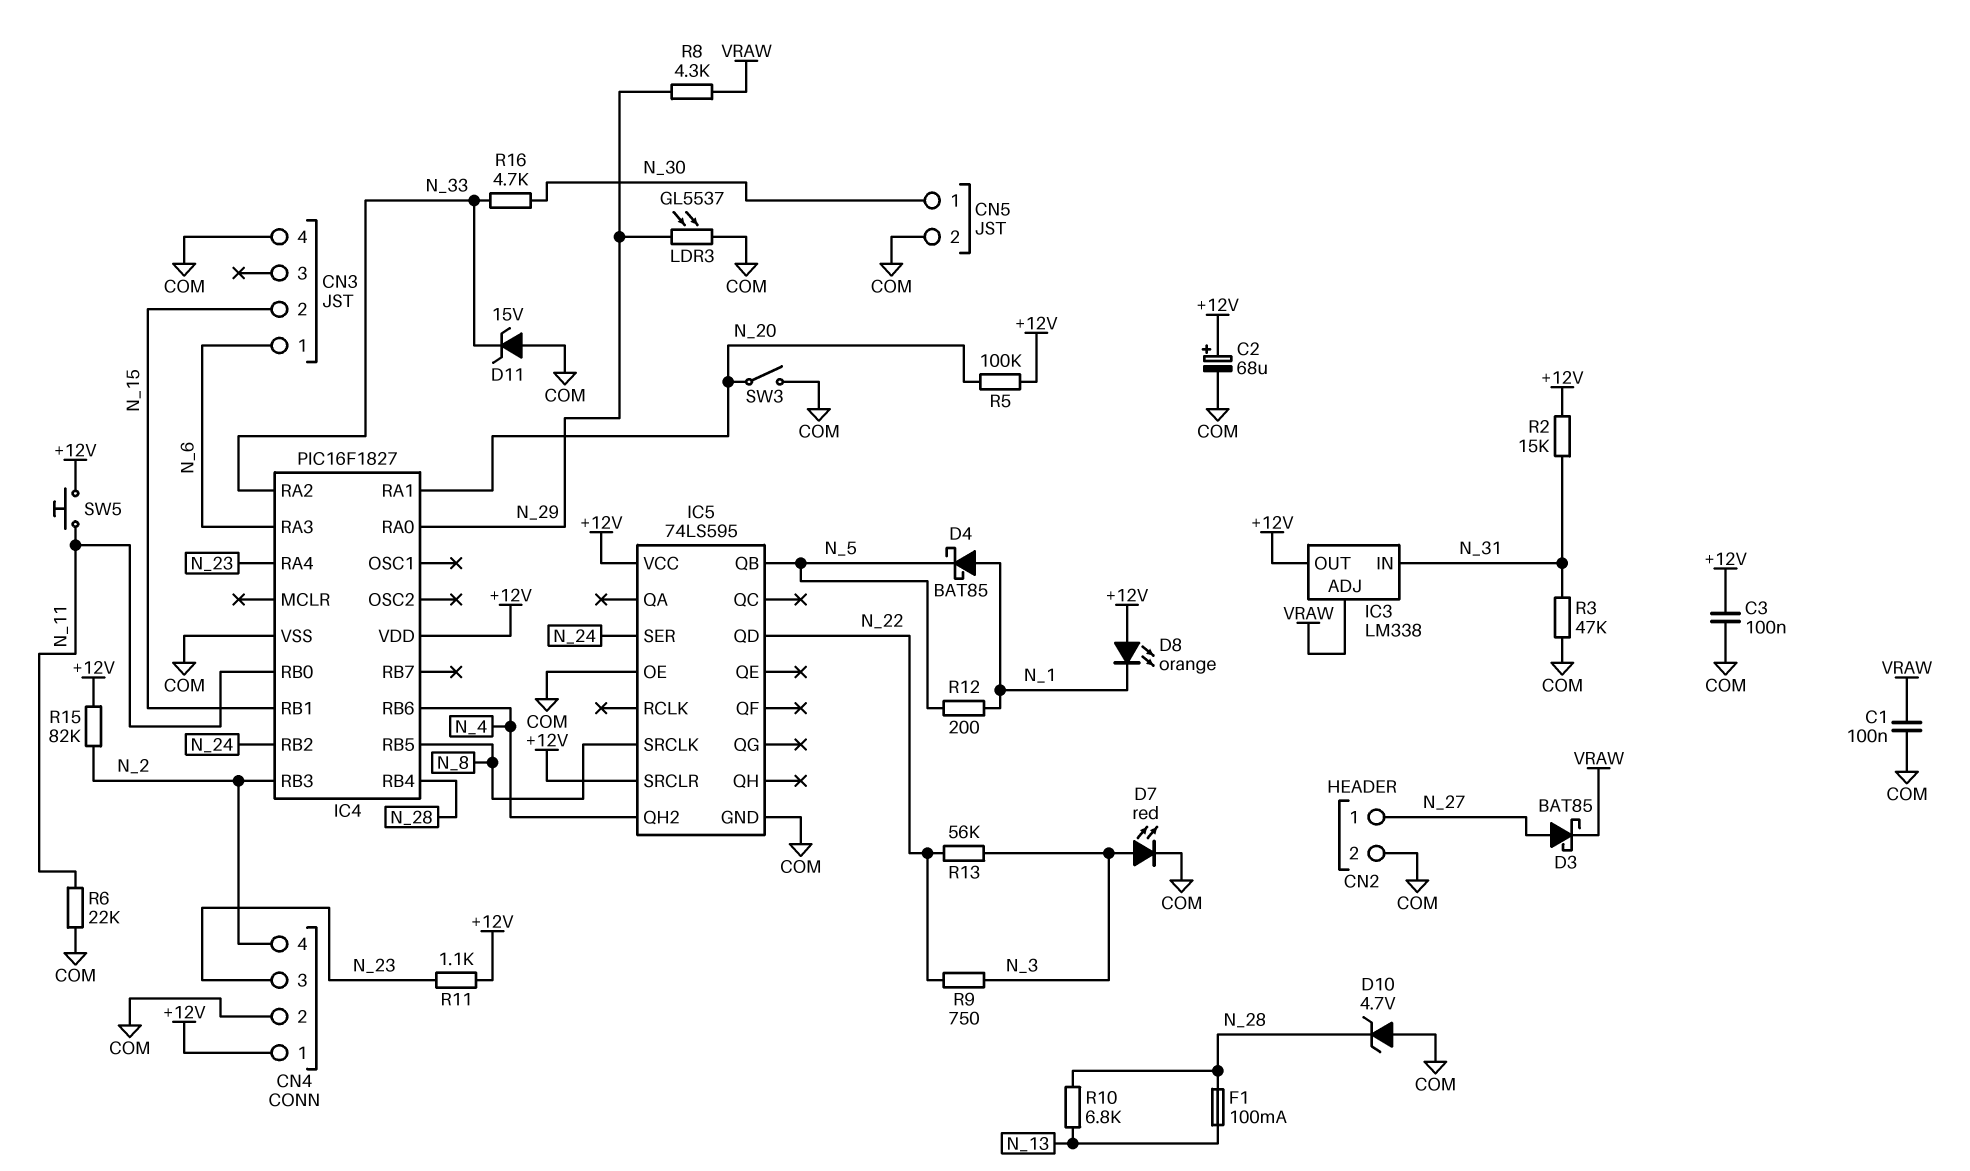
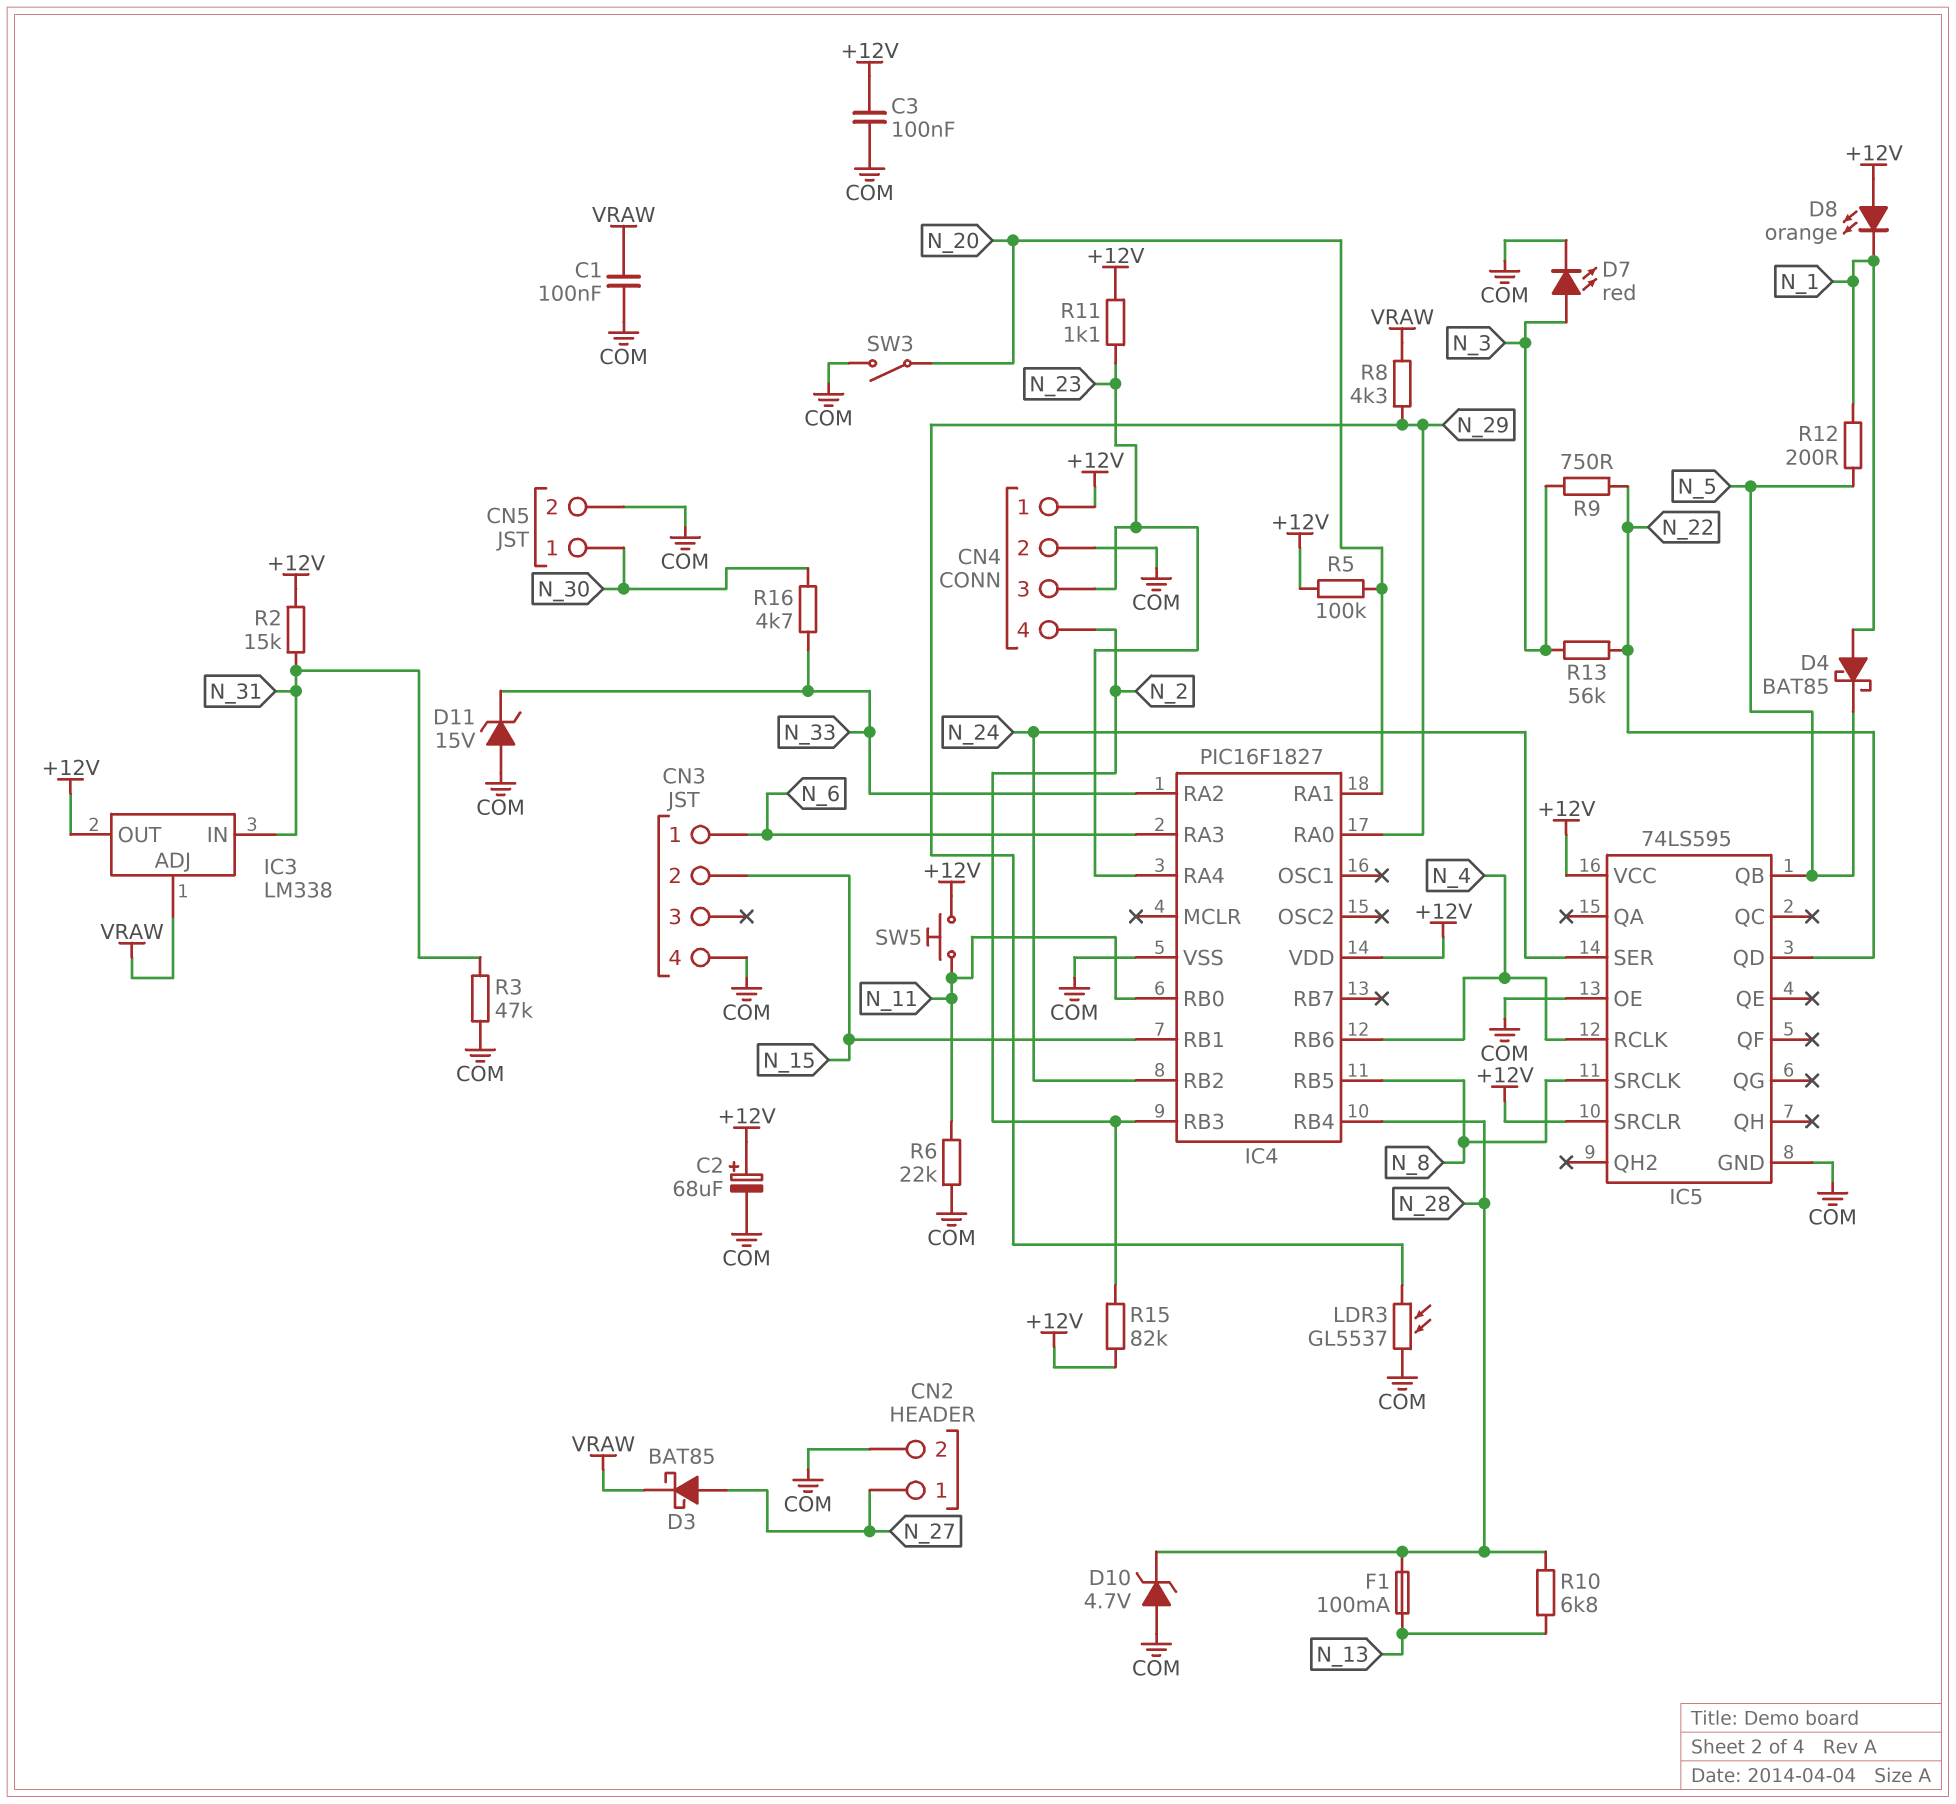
IC5 pin QH2: N_4 -> none
IC5 pin RCLK: none -> N_4

